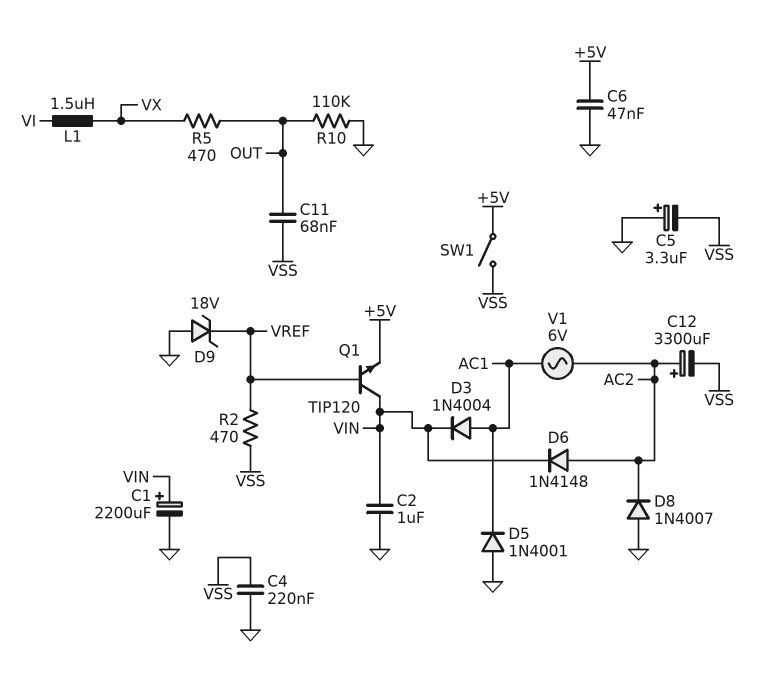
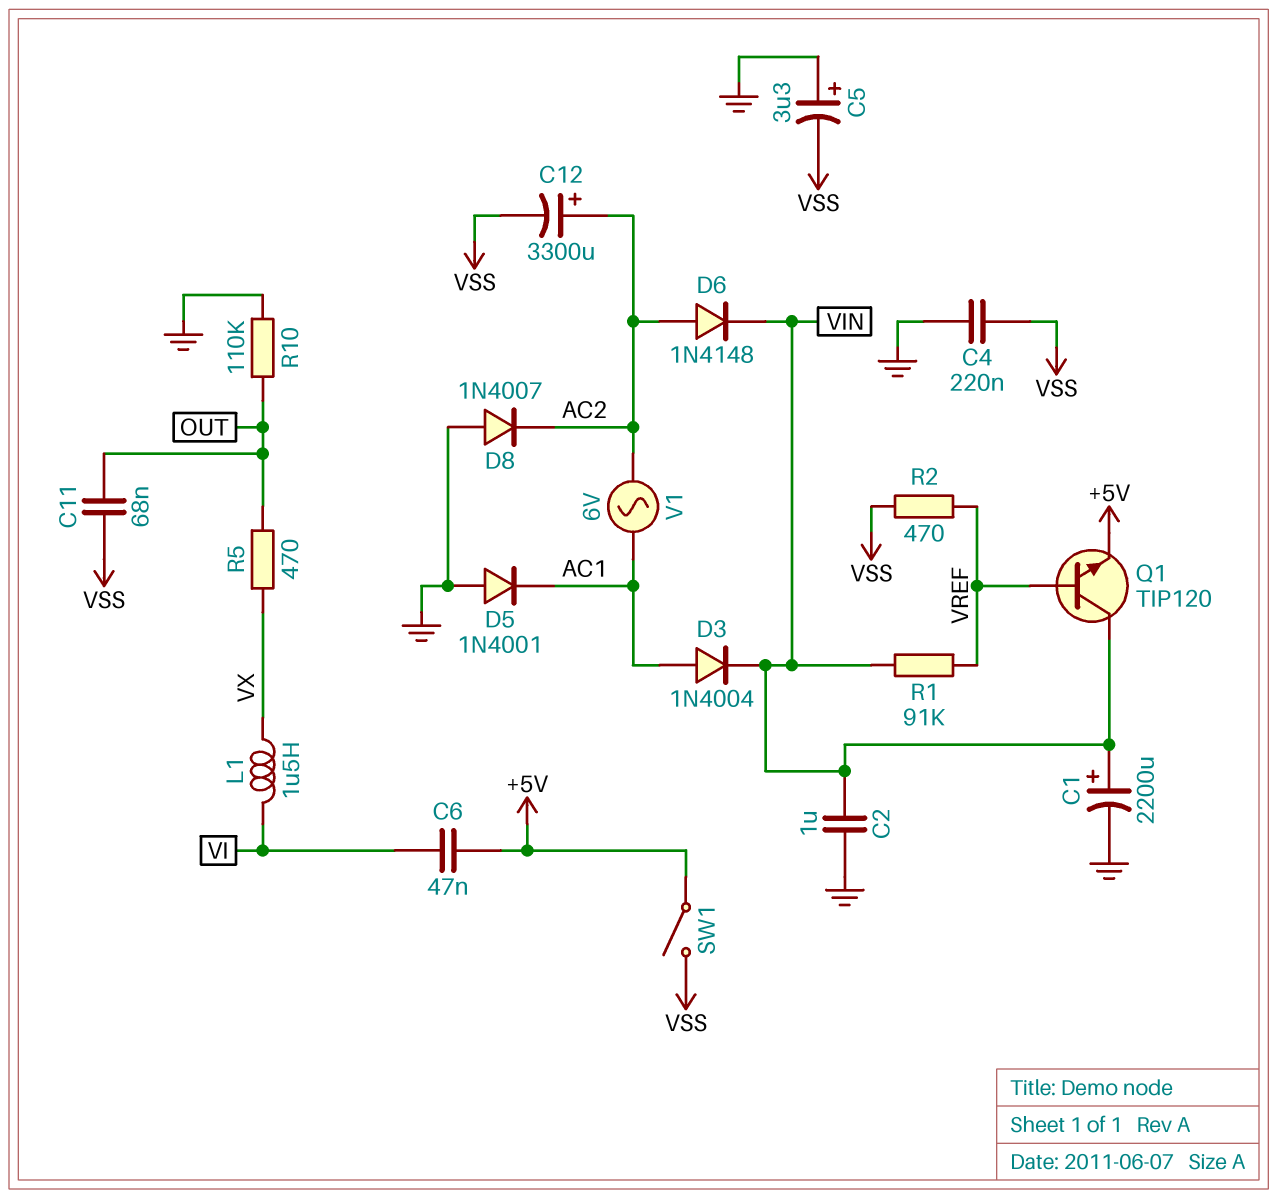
C6: 47nF (+5V, GND) -> 47nF (+5V, VI)
D9: zener 18V (A GND, K VREF) -> none
R1: none -> 91k (VIN, VREF)

